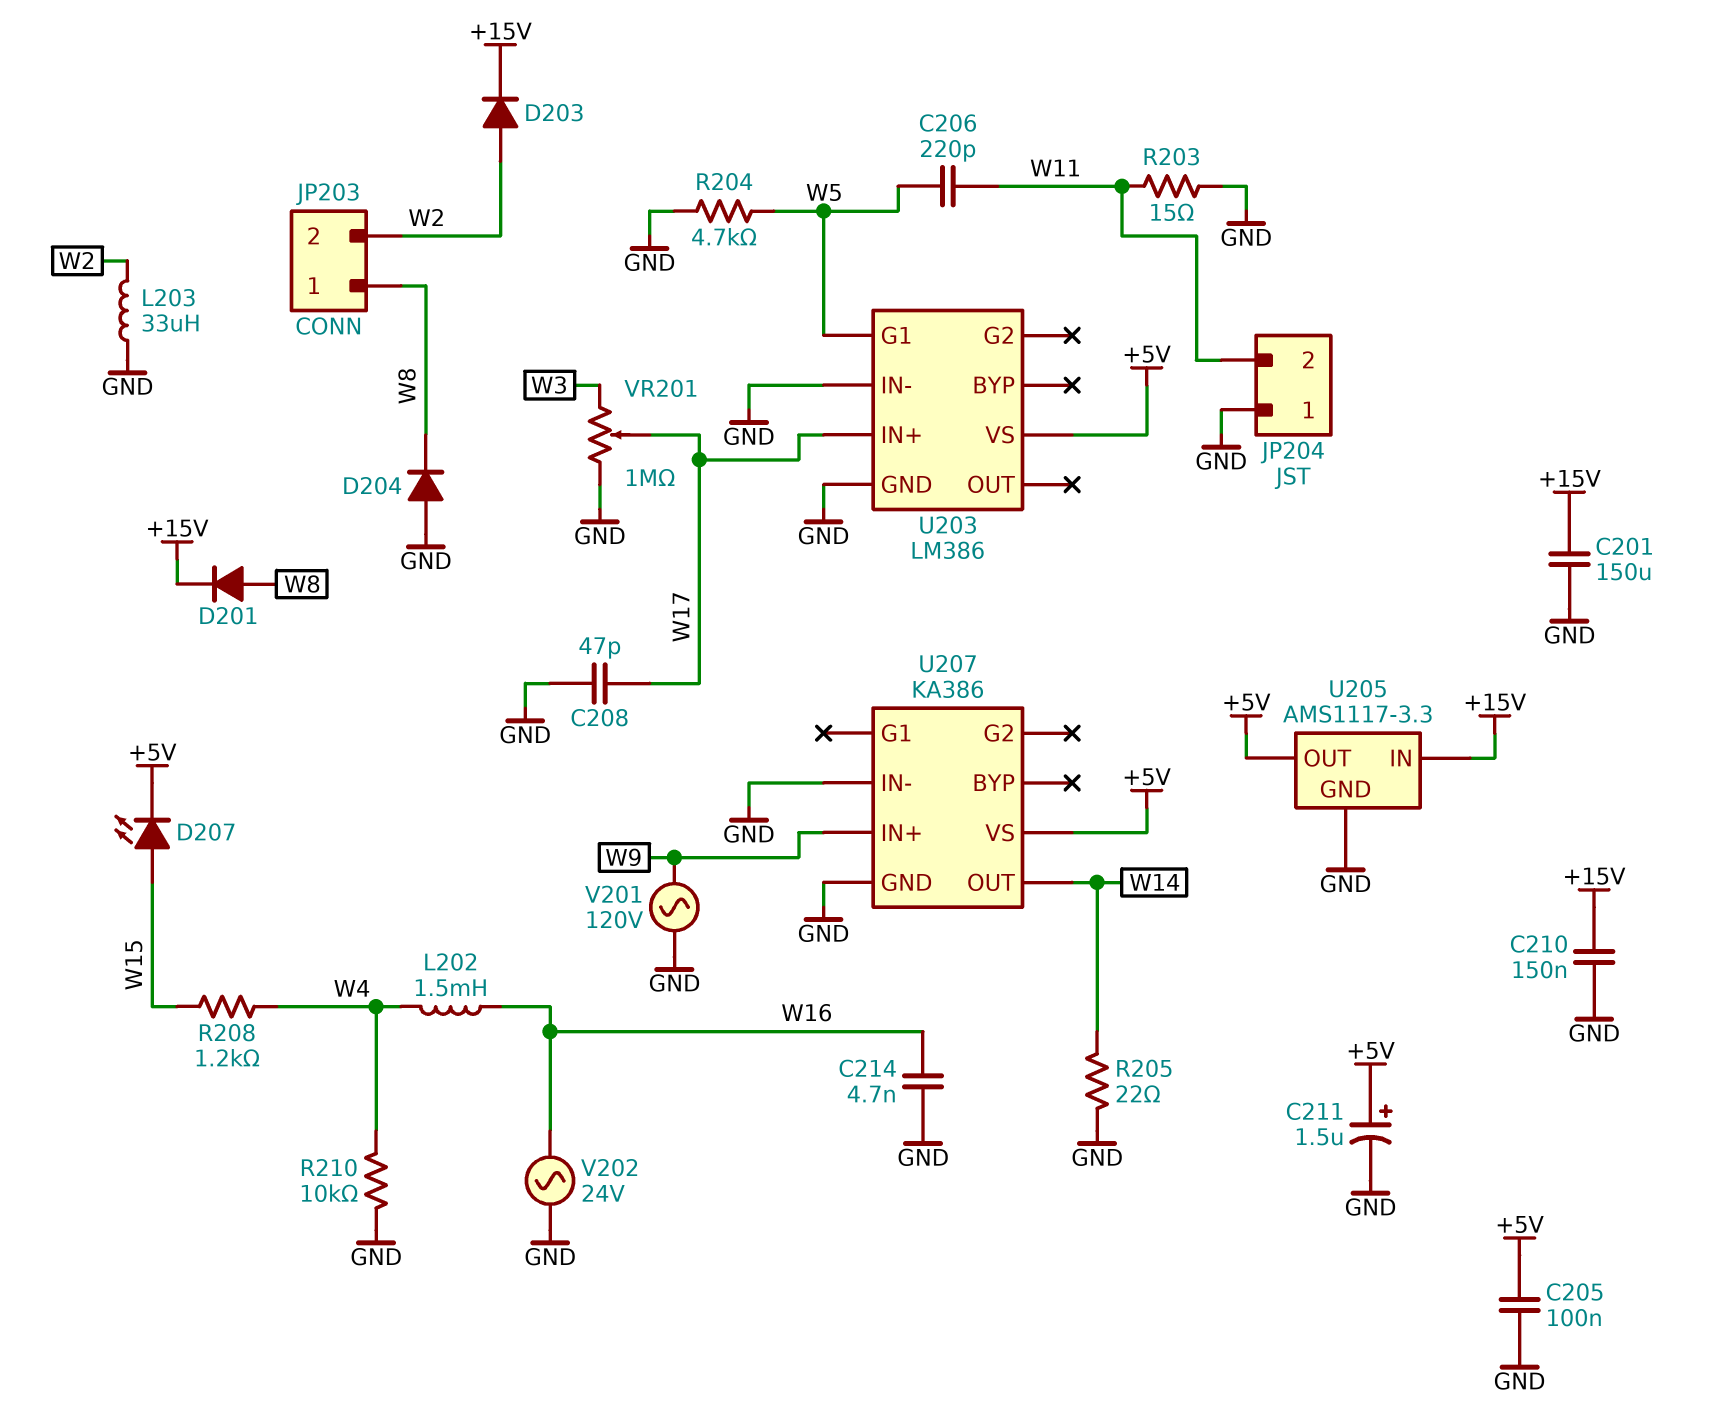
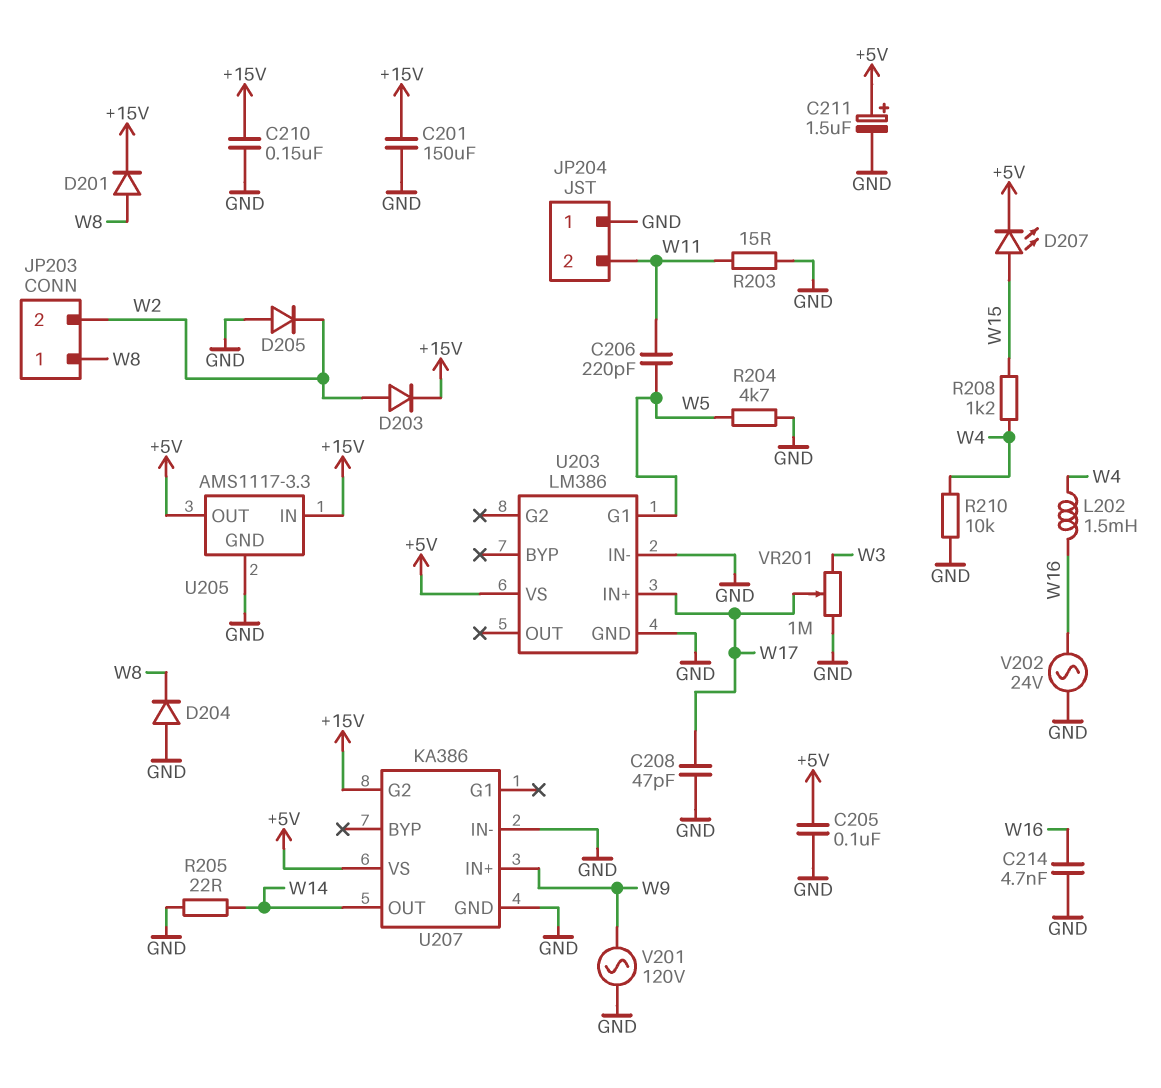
D205: none -> diode (A GND, K W2)
L203: 33uH (GND, W2) -> none
U207 pin G2: none -> +15V

